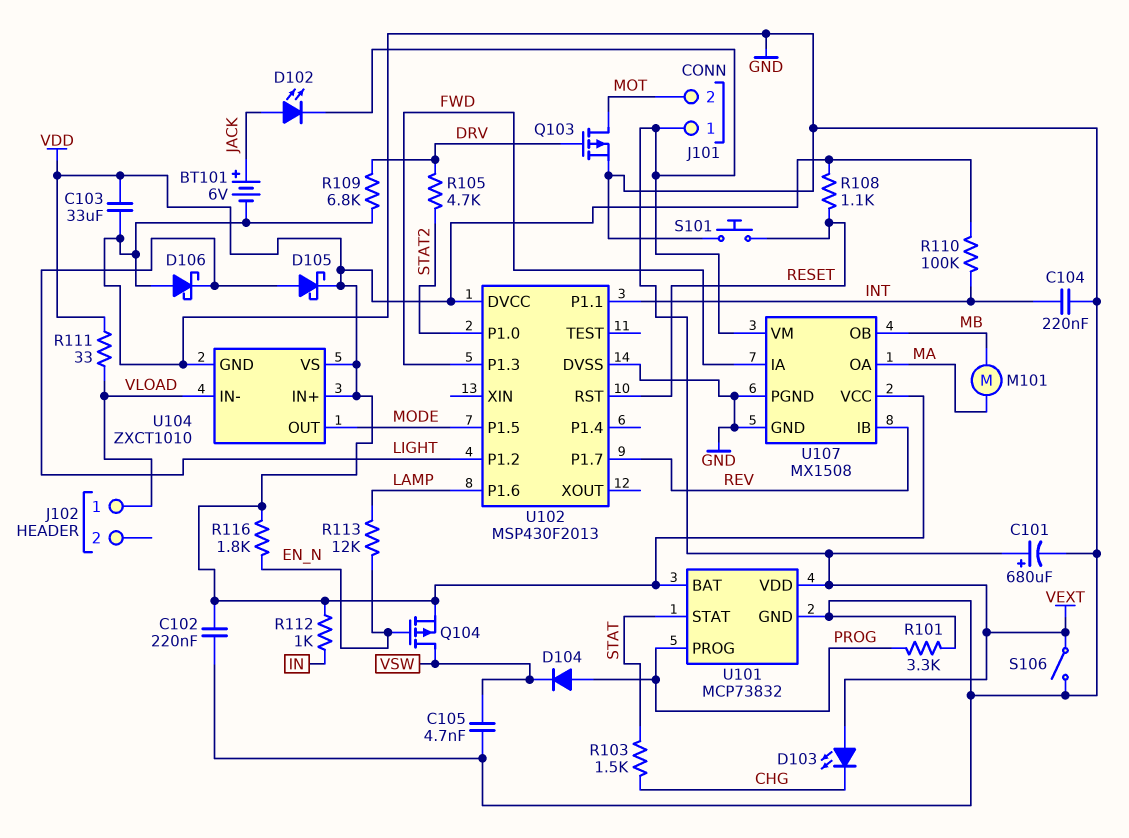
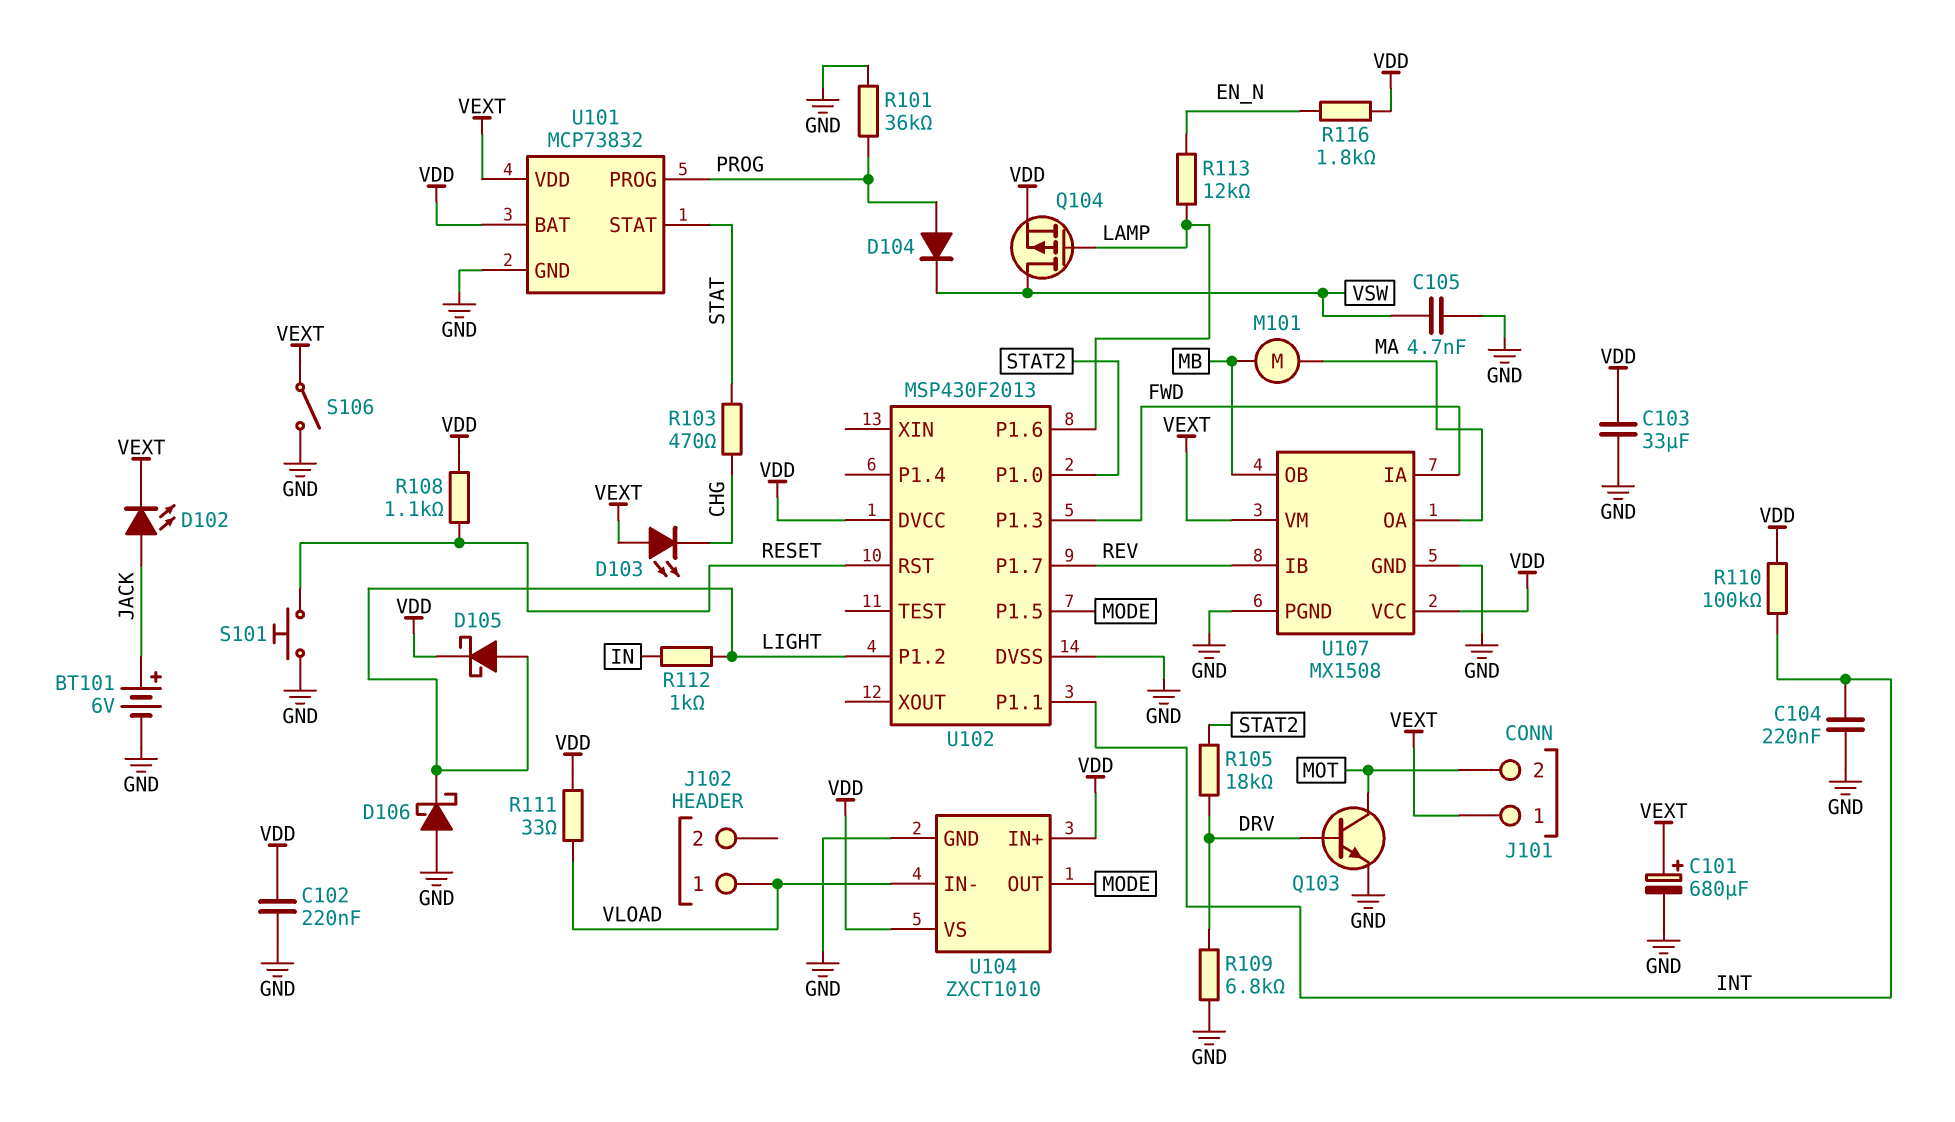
Q103: PMOS (G DRV, D MOT, S GND) -> NPN (B DRV, C MOT, E GND)
Q104: PMOS (G EN_N, D VSW, S VDD) -> PMOS (G LAMP, D VSW, S VDD)
R101: 3.3k (GND, PROG) -> 36k (GND, PROG)
R103: 1.5k (CHG, STAT) -> 470 (CHG, STAT)
R105: 4.7k (DRV, STAT2) -> 18k (DRV, STAT2)
R112: 1k (IN, VDD) -> 1k (IN, LIGHT)

